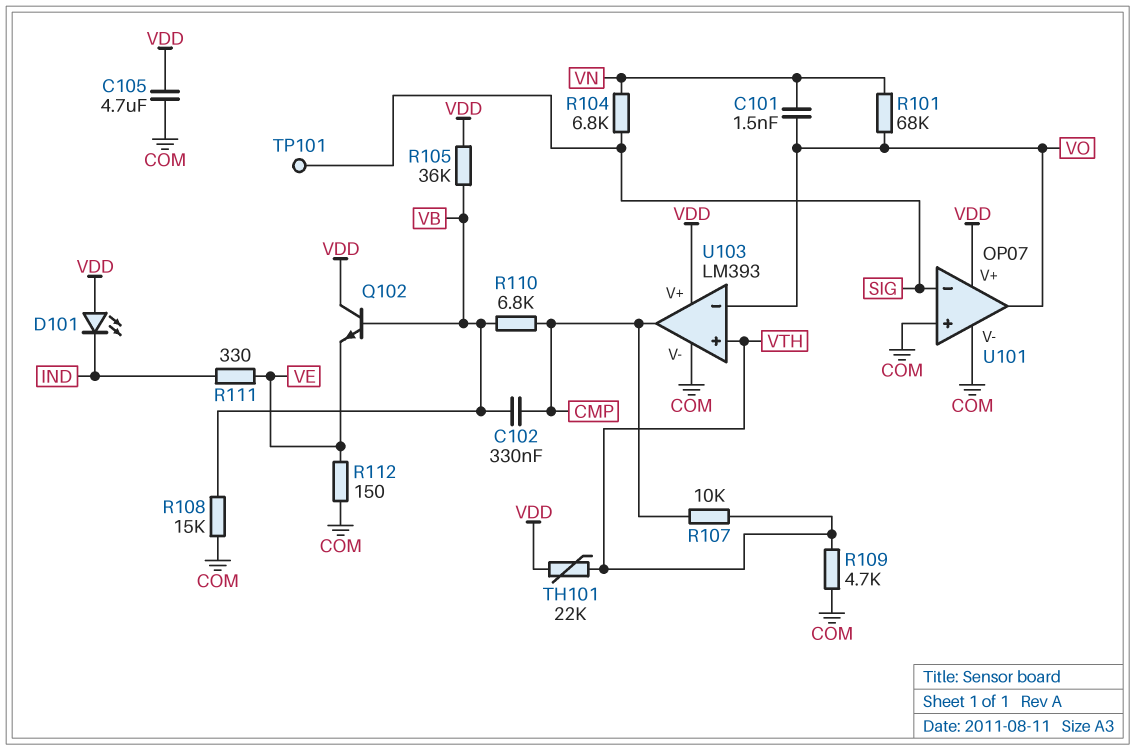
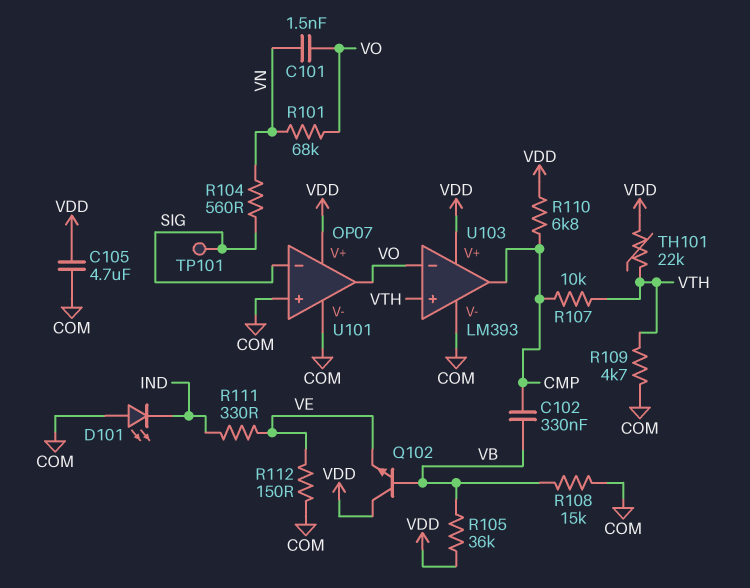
D101: LED (A VDD, K IND) -> LED (A COM, K IND)
R104: 6.8k (SIG, VN) -> 560 (SIG, VN)
R110: 6.8k (CMP, VB) -> 6.8k (CMP, VDD)

